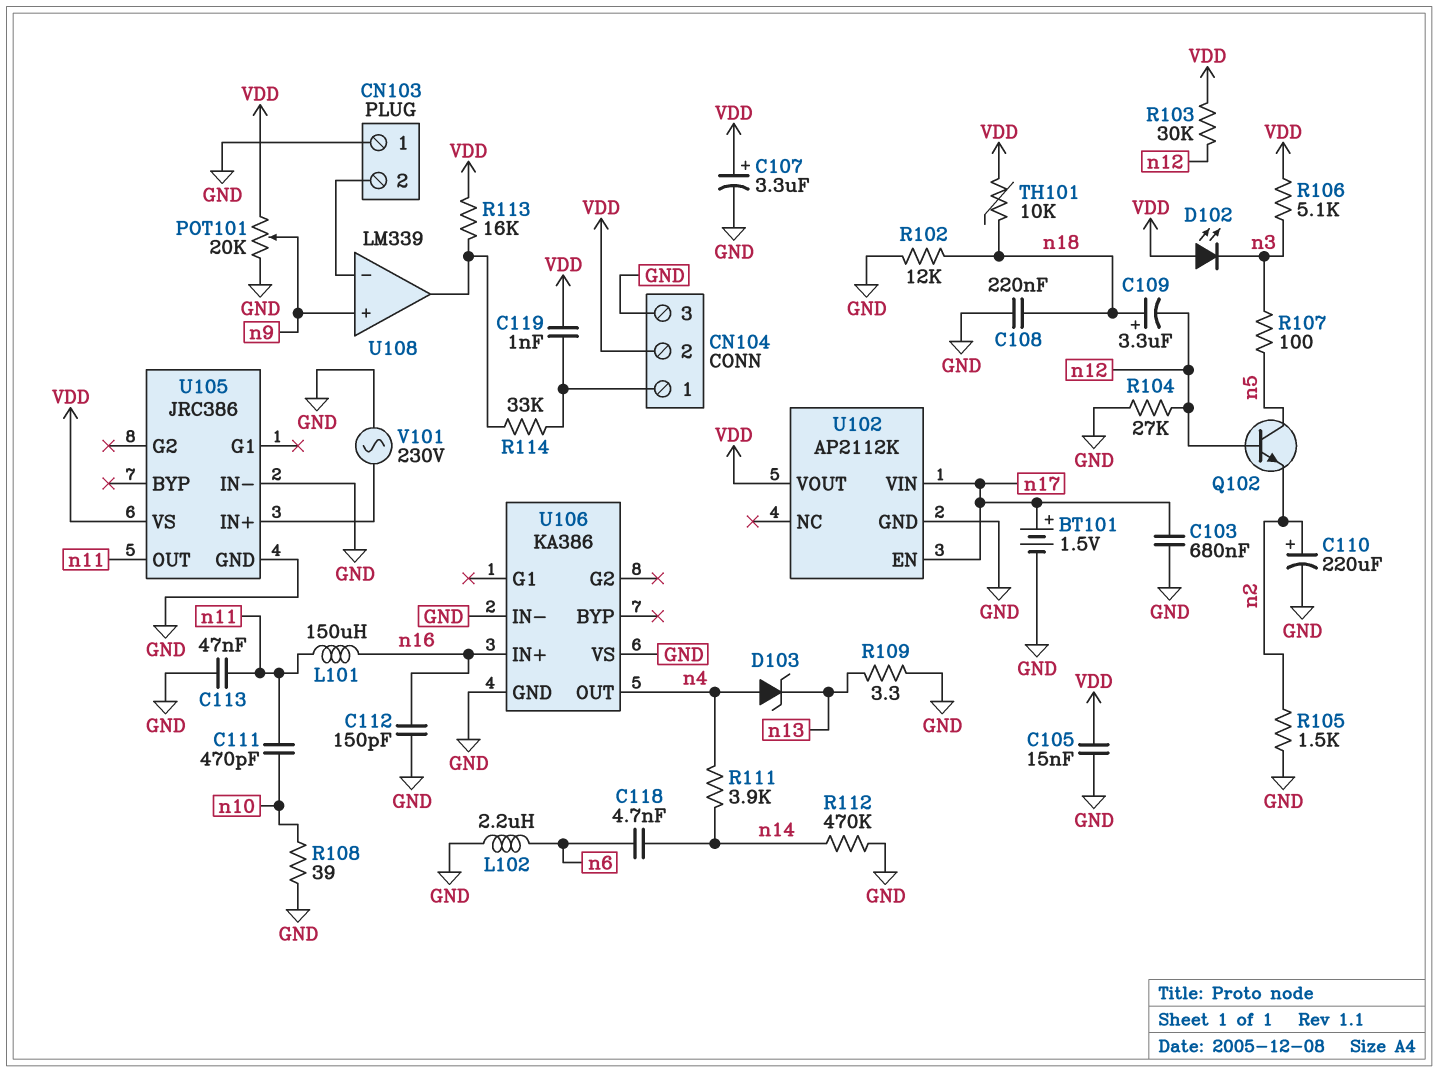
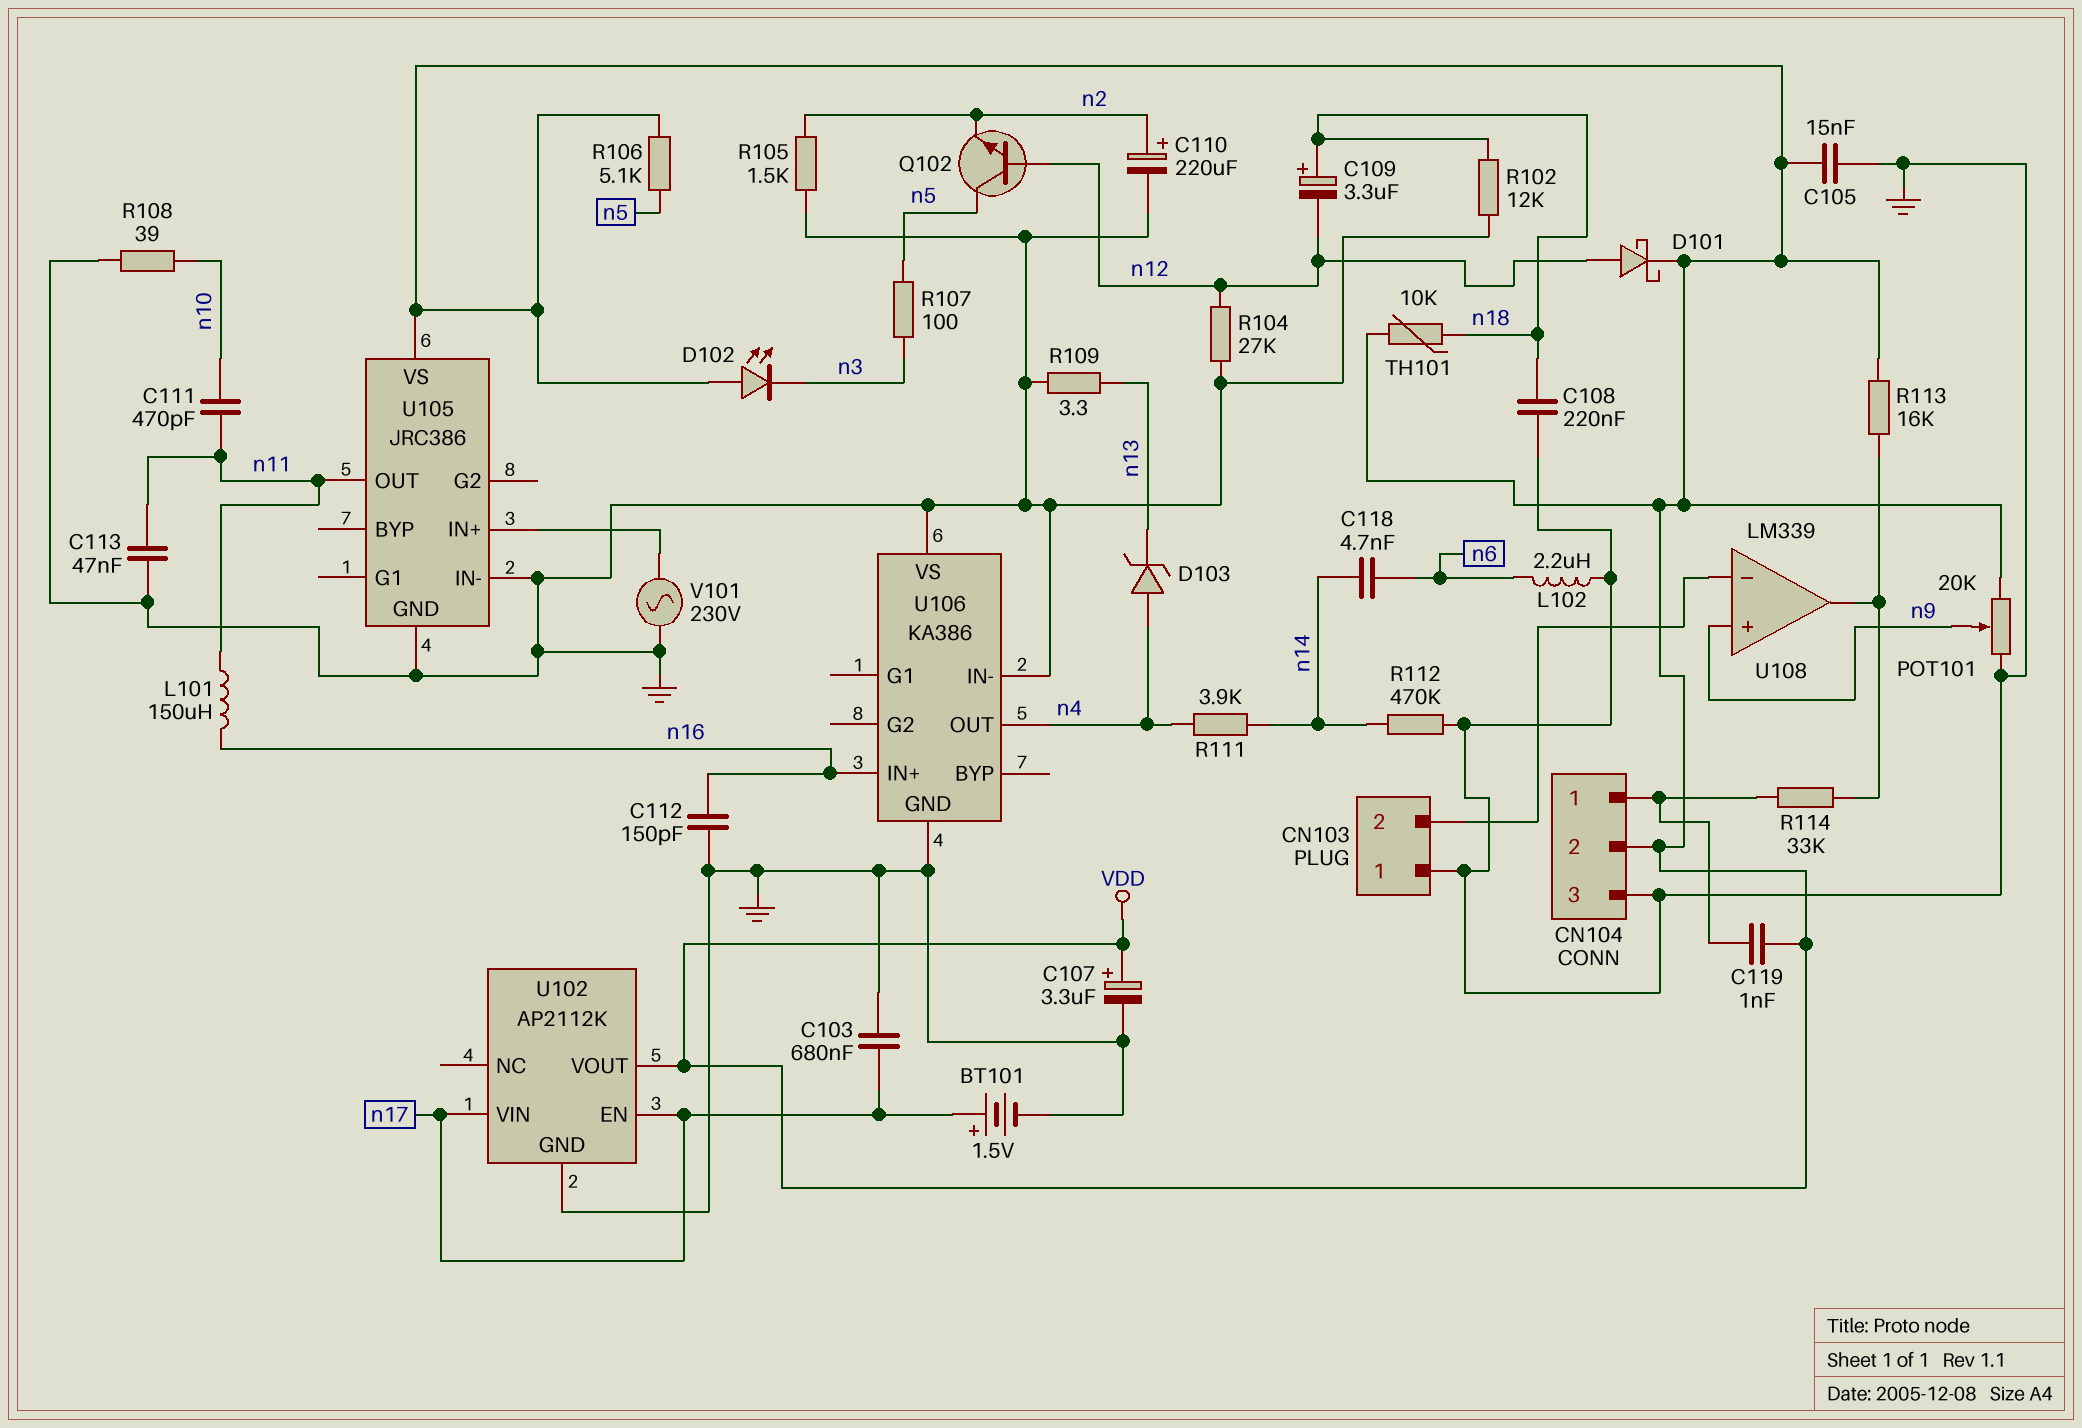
D101: none -> schottky (A n12, K VDD)
R103: 30k (VDD, n12) -> none
R106: 5.1k (VDD, n3) -> 5.1k (VDD, n5)

